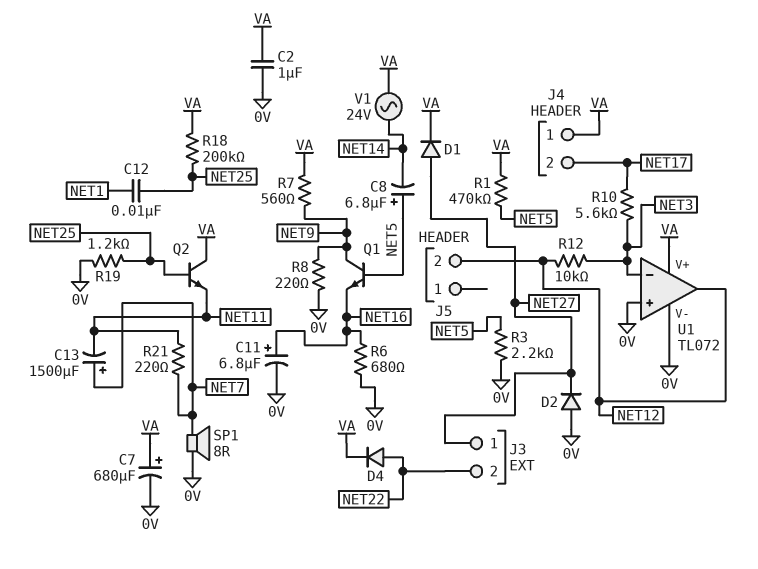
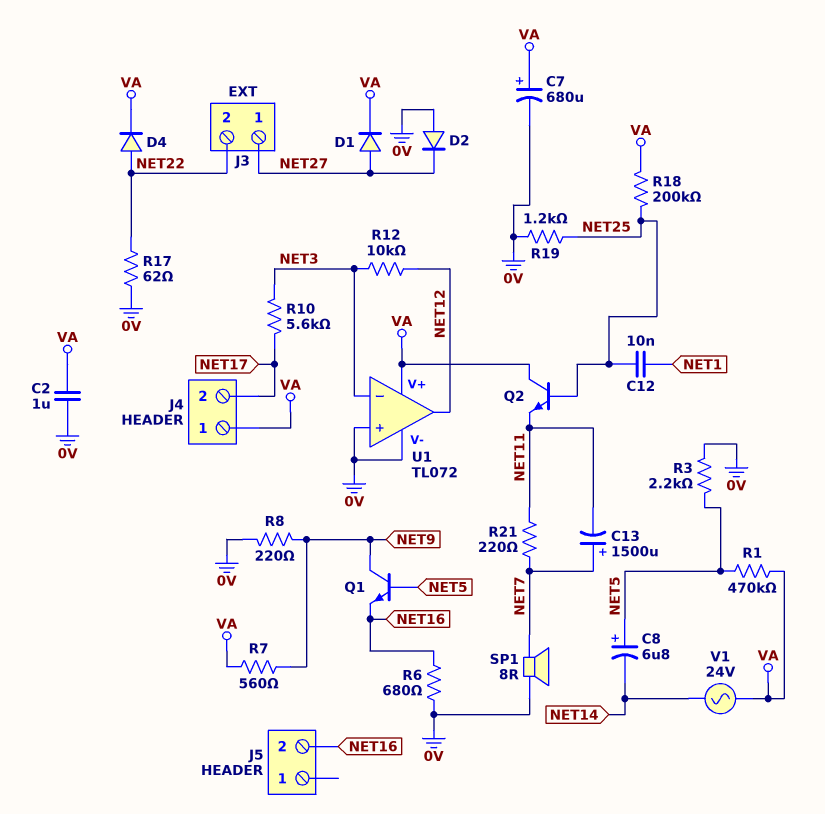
C11: 6.8uF (plus NET16, minus 0V) -> none
J5 pin 2: NET12 -> NET16
R17: none -> 62 (0V, NET22)

